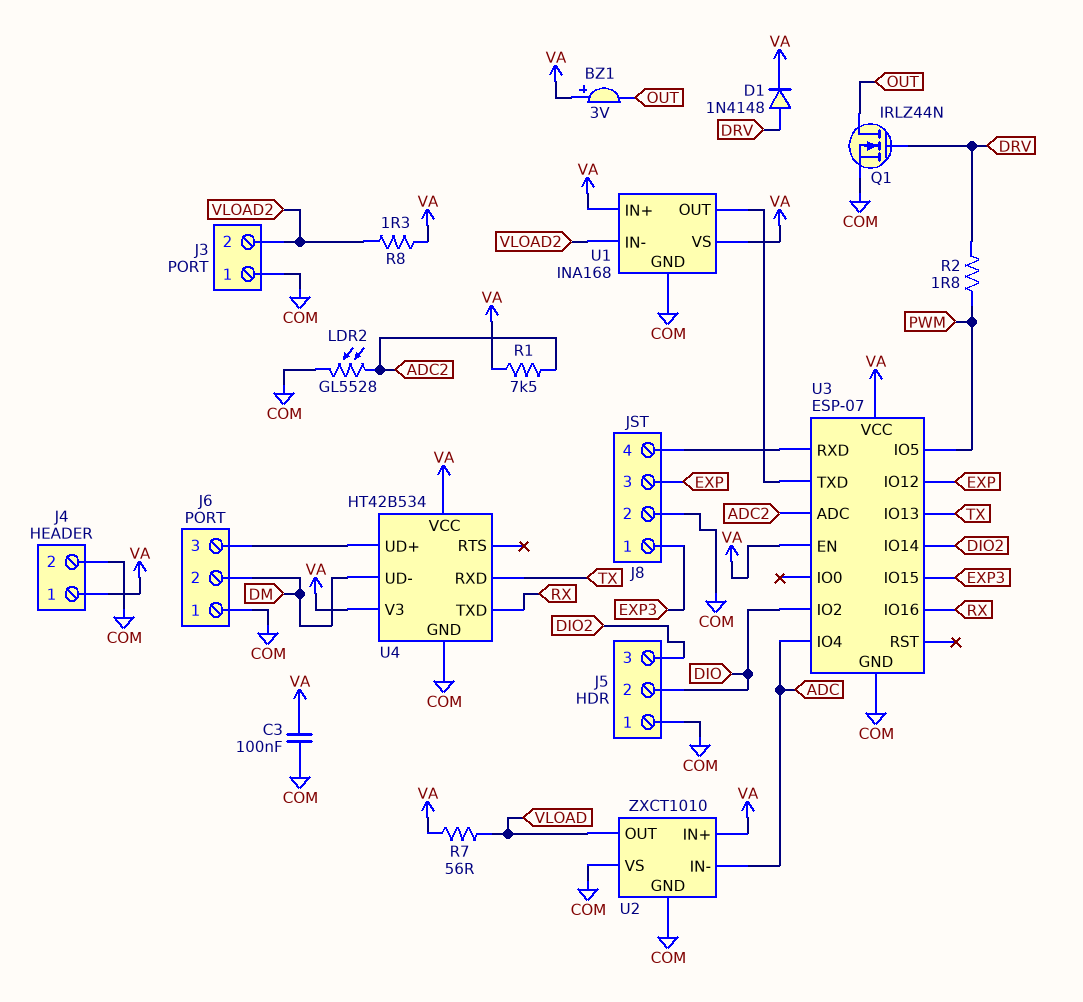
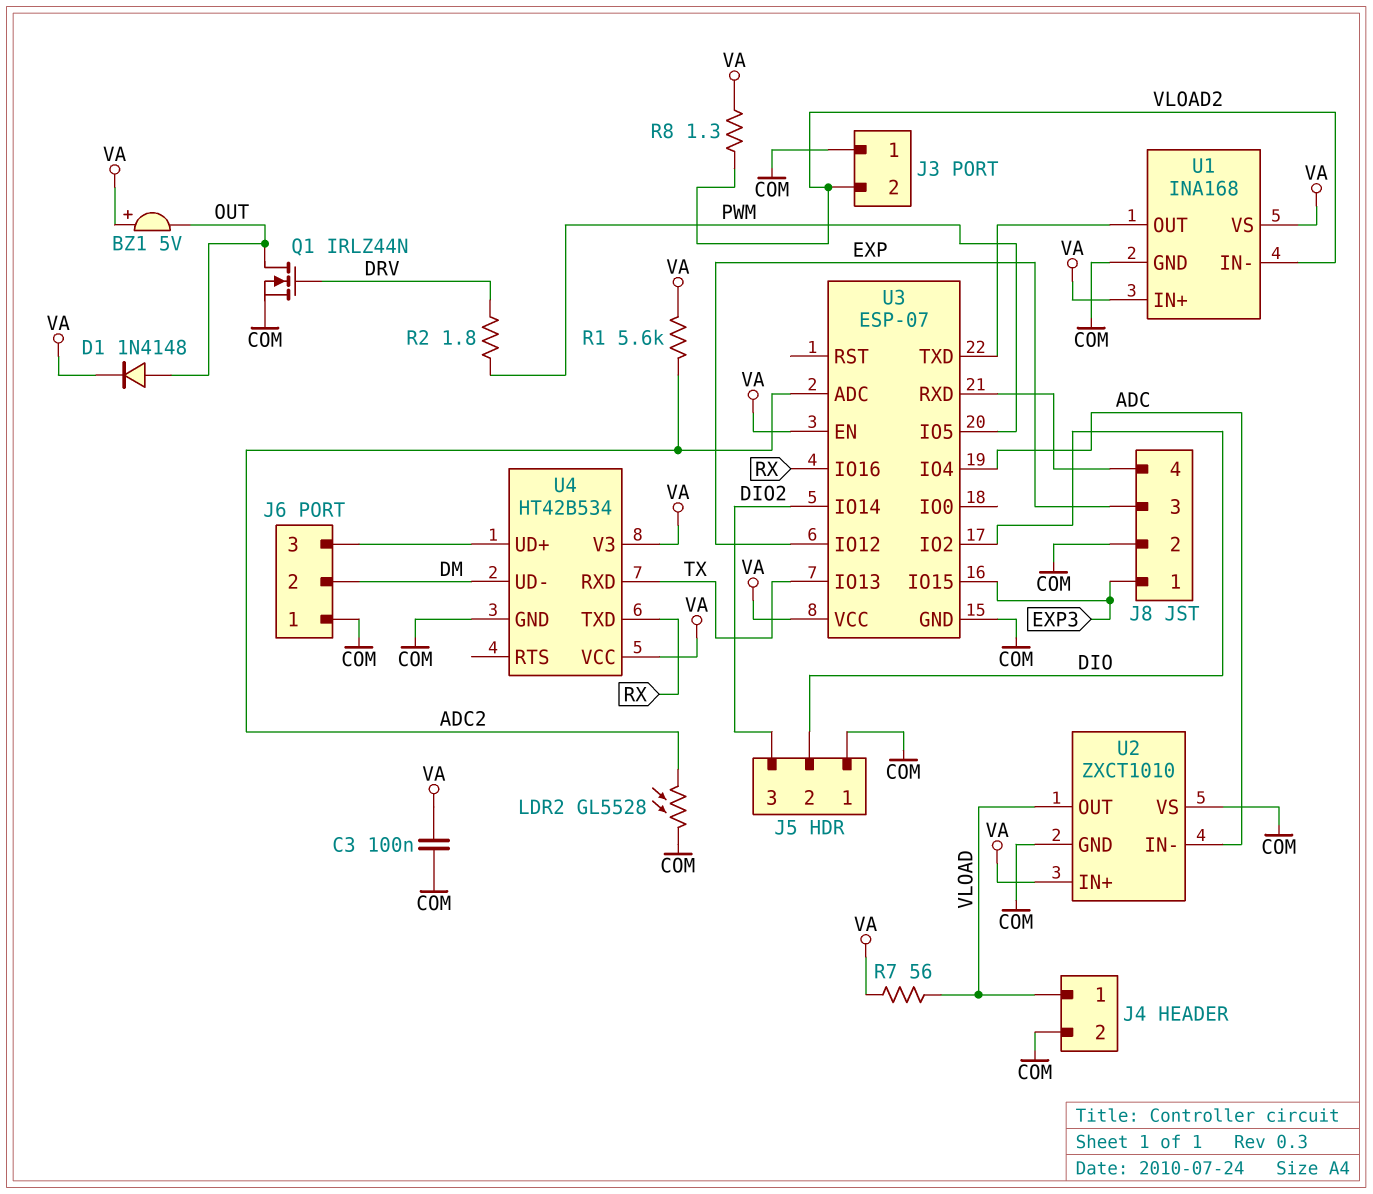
BZ1: buzzer 3V (plus VA, minus OUT) -> buzzer 5V (plus VA, minus OUT)
D1: diode 1N4148 (A DRV, K VA) -> diode 1N4148 (A OUT, K VA)
J4 pin 1: VA -> VLOAD
R1: 7.5k (ADC2, VA) -> 5.6k (ADC2, VA)

